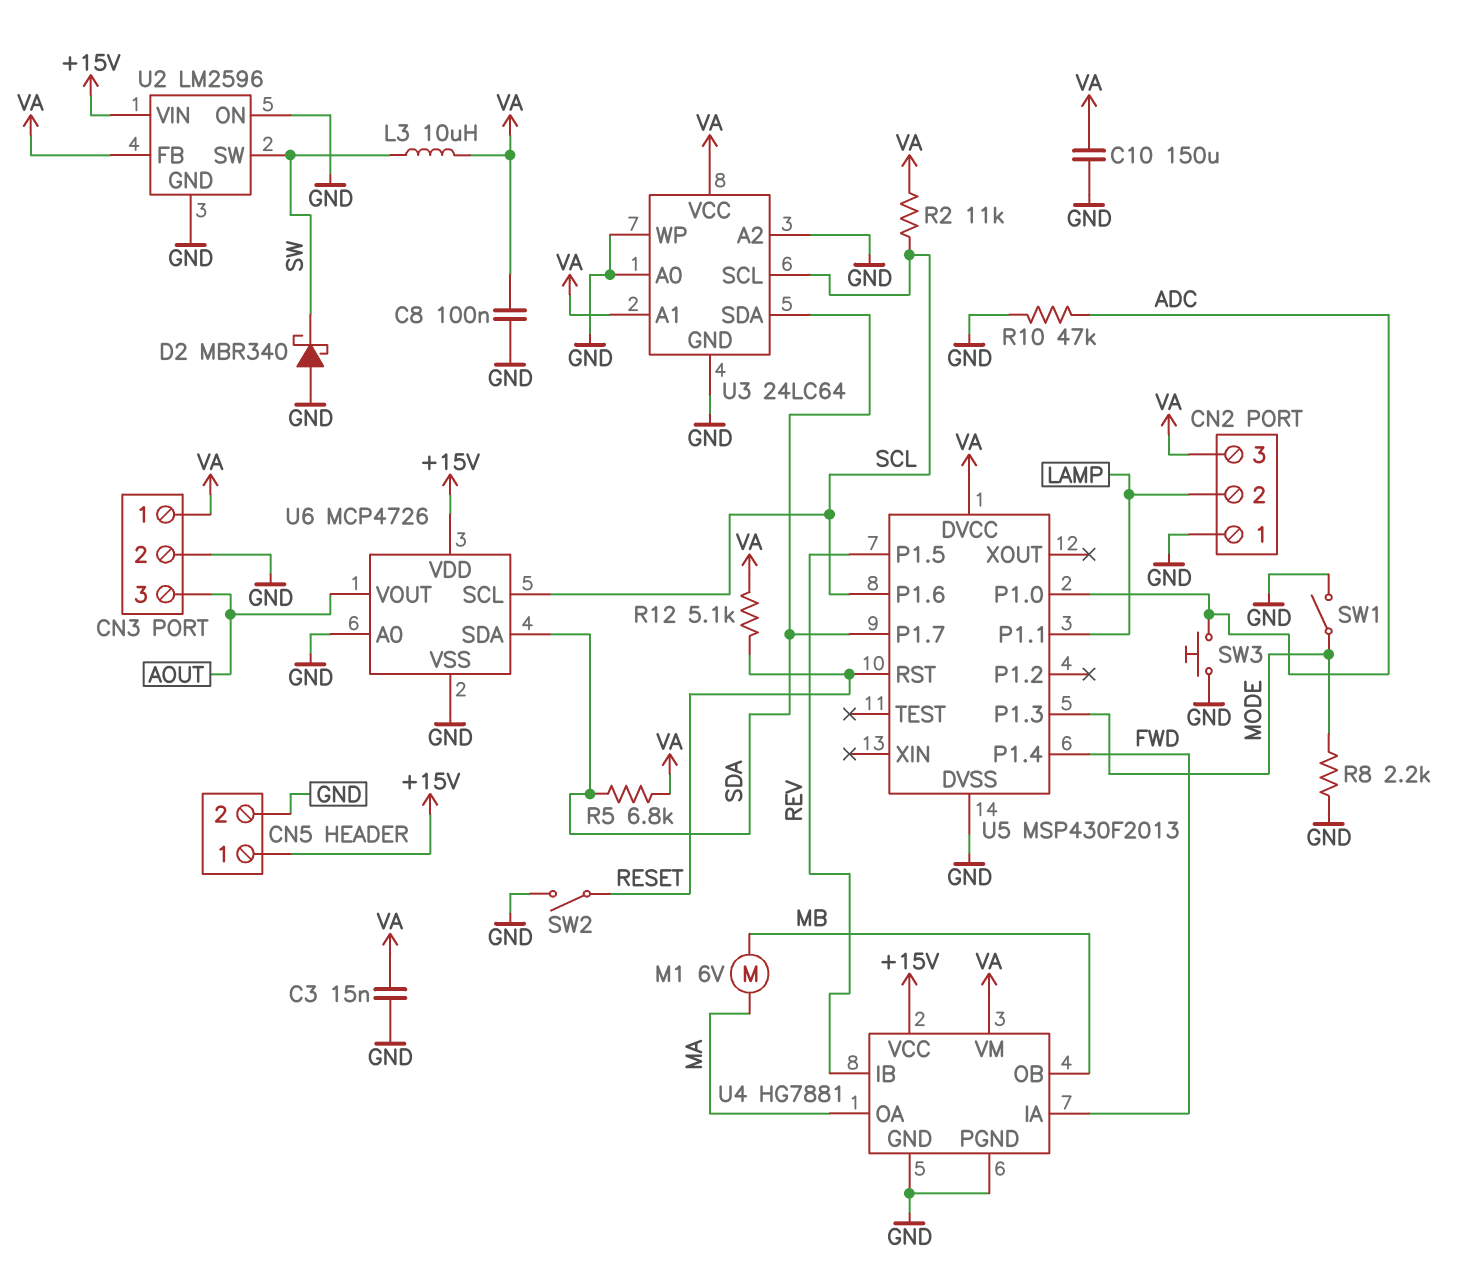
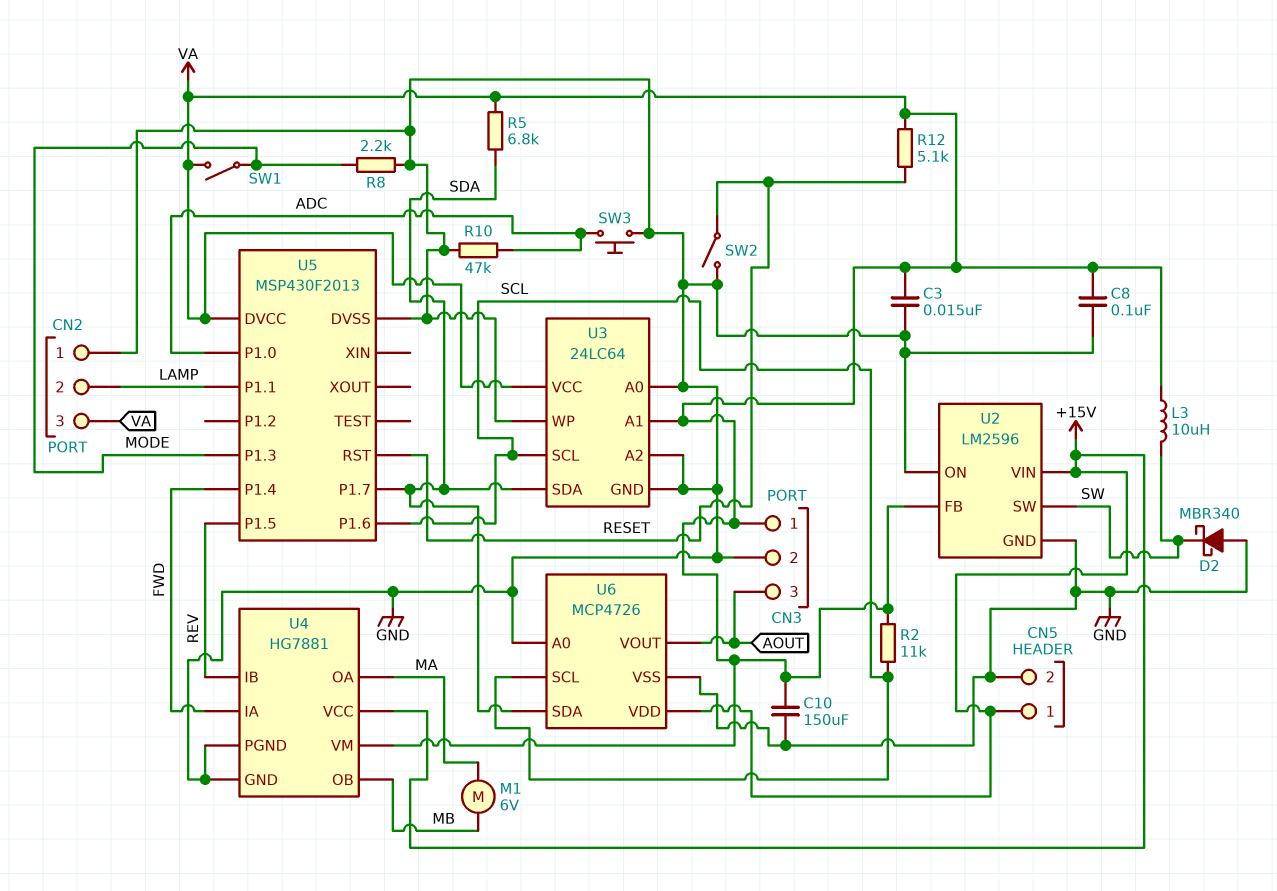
SW1: switch (GND, MODE) -> switch (MODE, VA)

